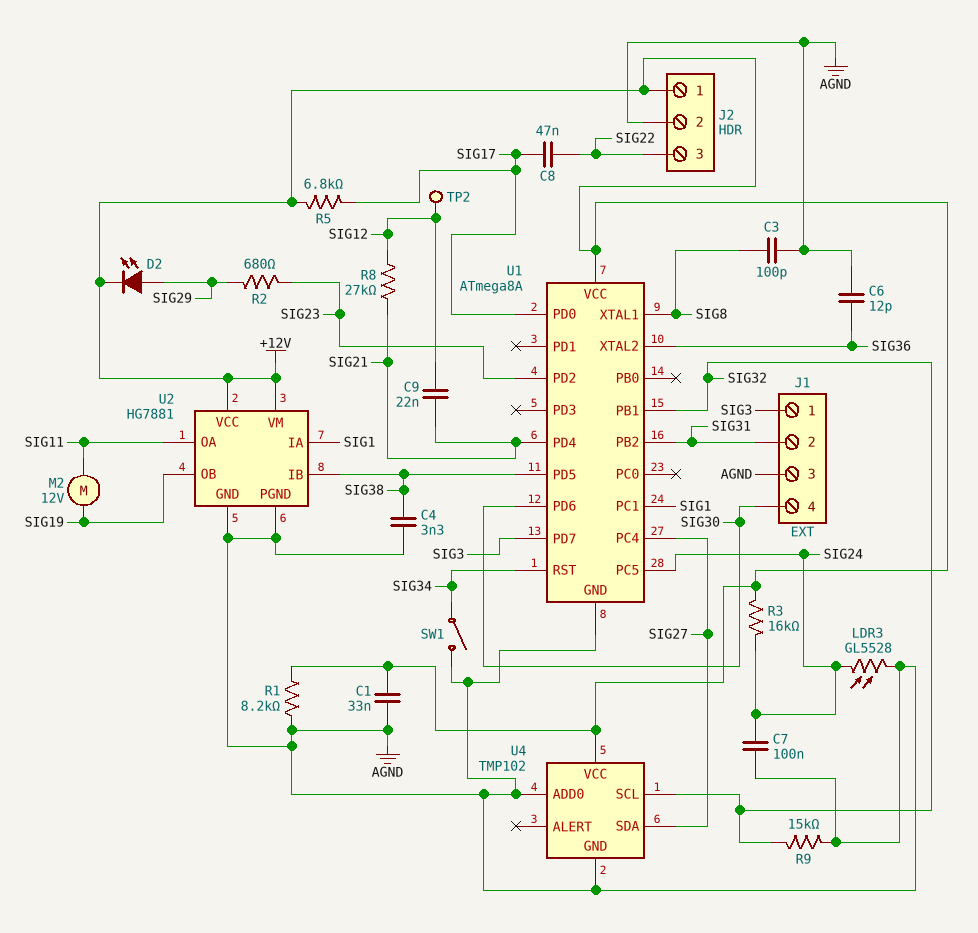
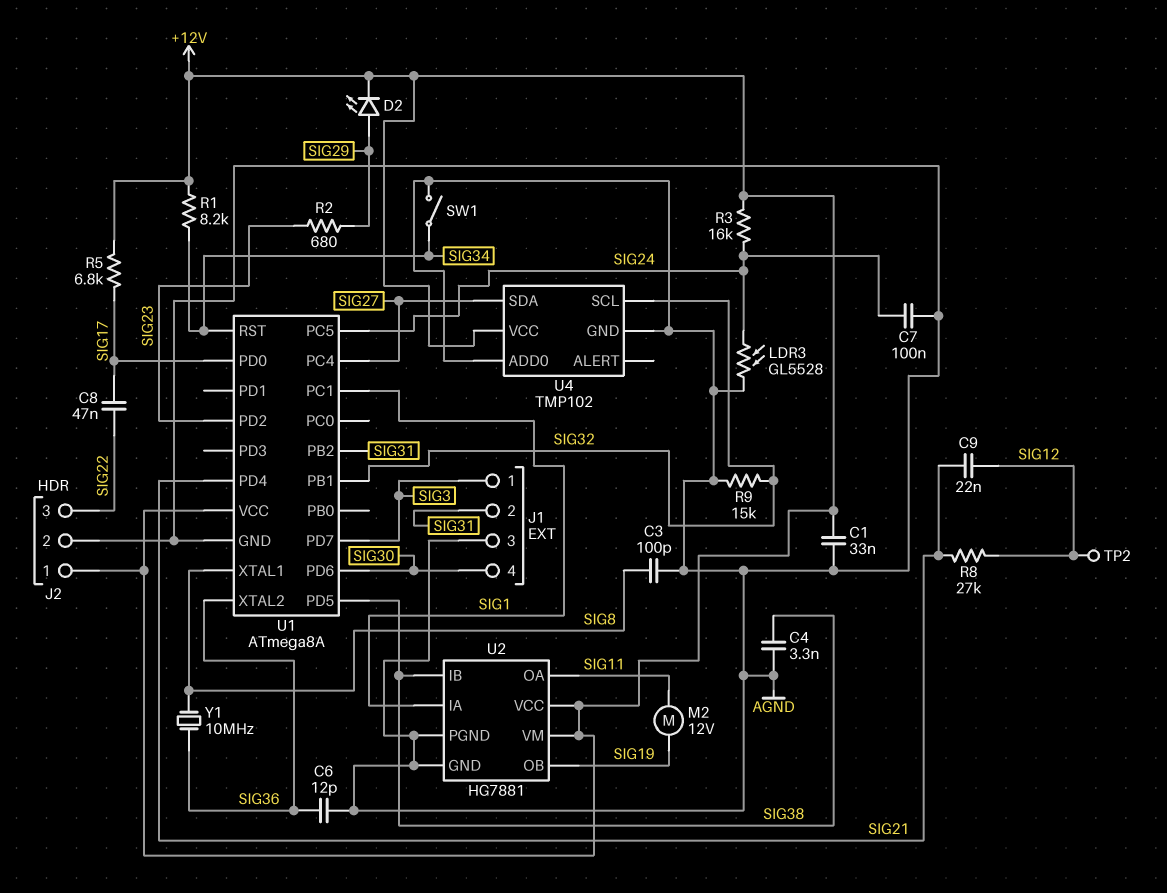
R1: 8.2k (+12V, AGND) -> 8.2k (+12V, SIG34)
Y1: none -> 10MHz (SIG8, SIG36)

